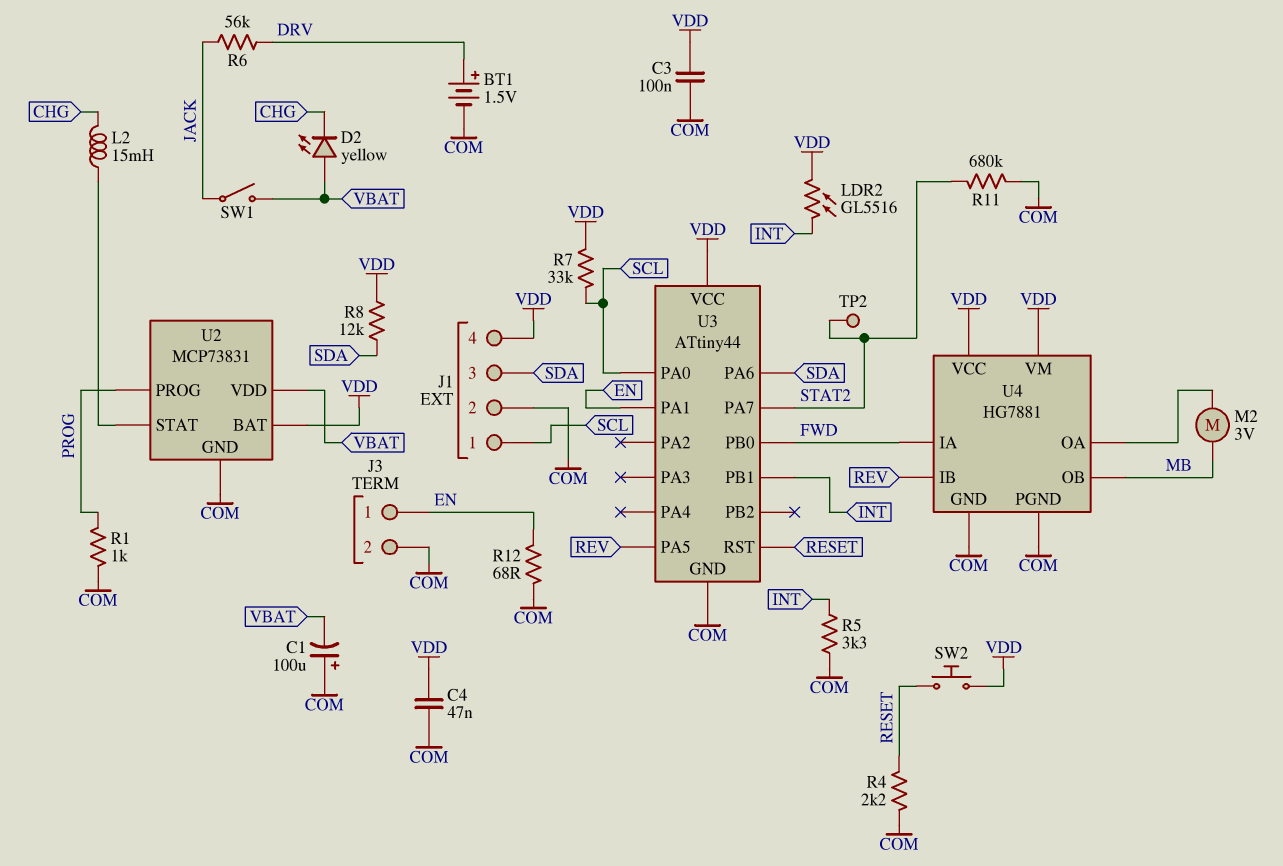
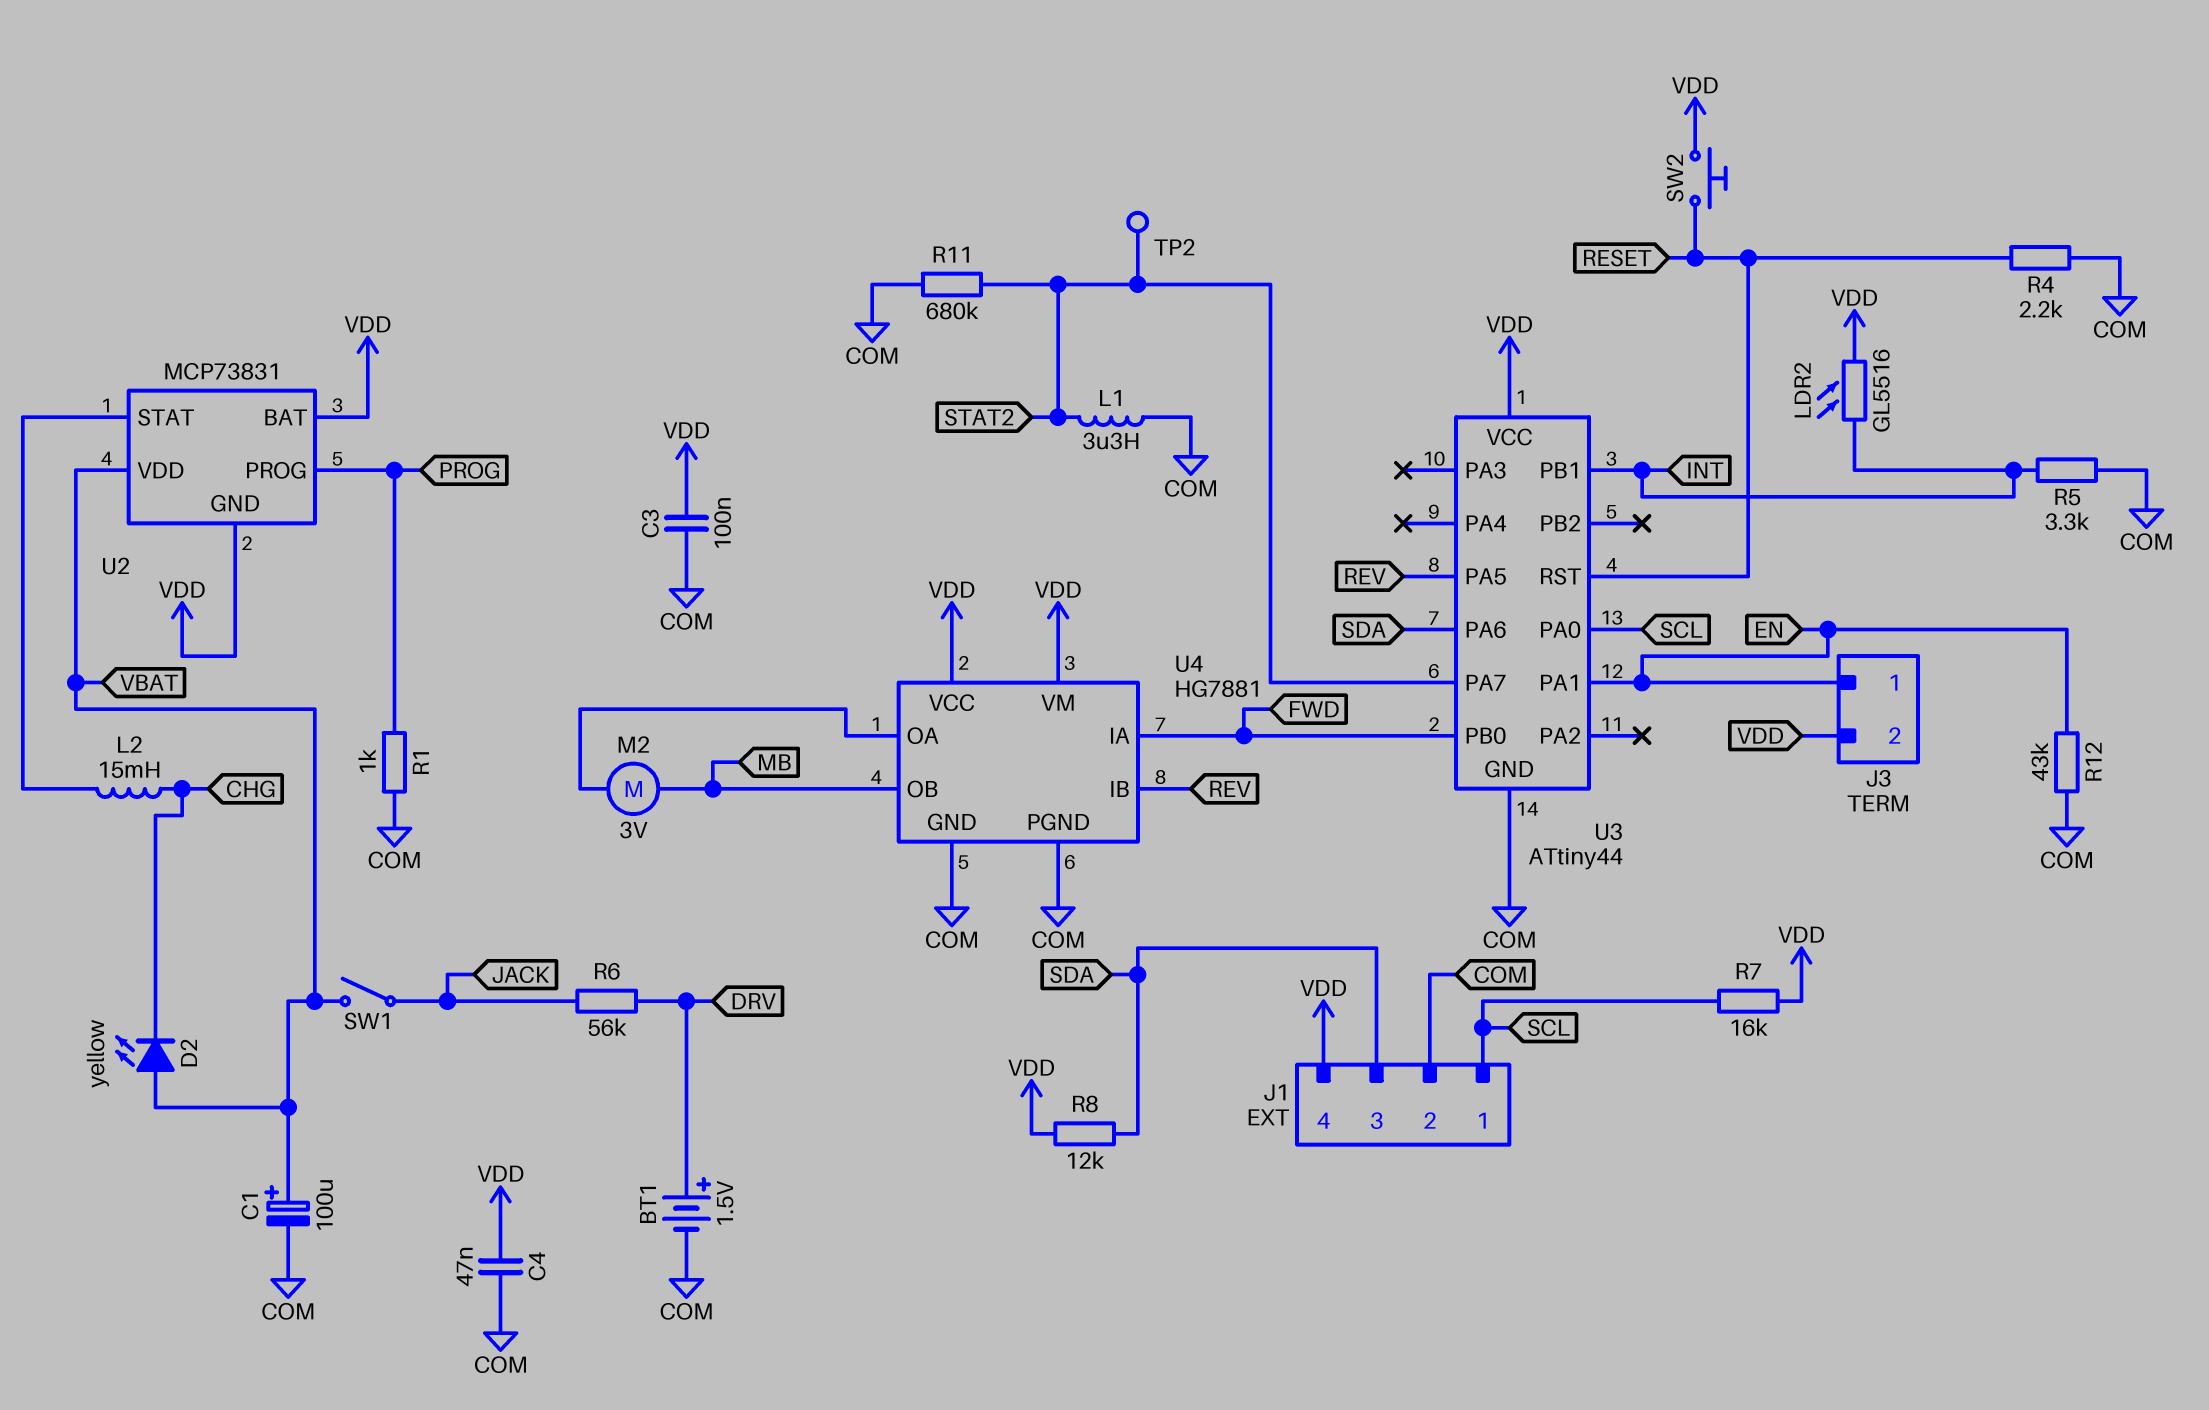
C1: 100uF (plus COM, minus VBAT) -> 100uF (plus VBAT, minus COM)
J3 pin 2: COM -> VDD
L1: none -> 3.3uH (COM, STAT2)
R7: 33k (SCL, VDD) -> 16k (SCL, VDD)
R12: 68 (COM, EN) -> 43k (COM, EN)
U2 pin GND: COM -> VDD

